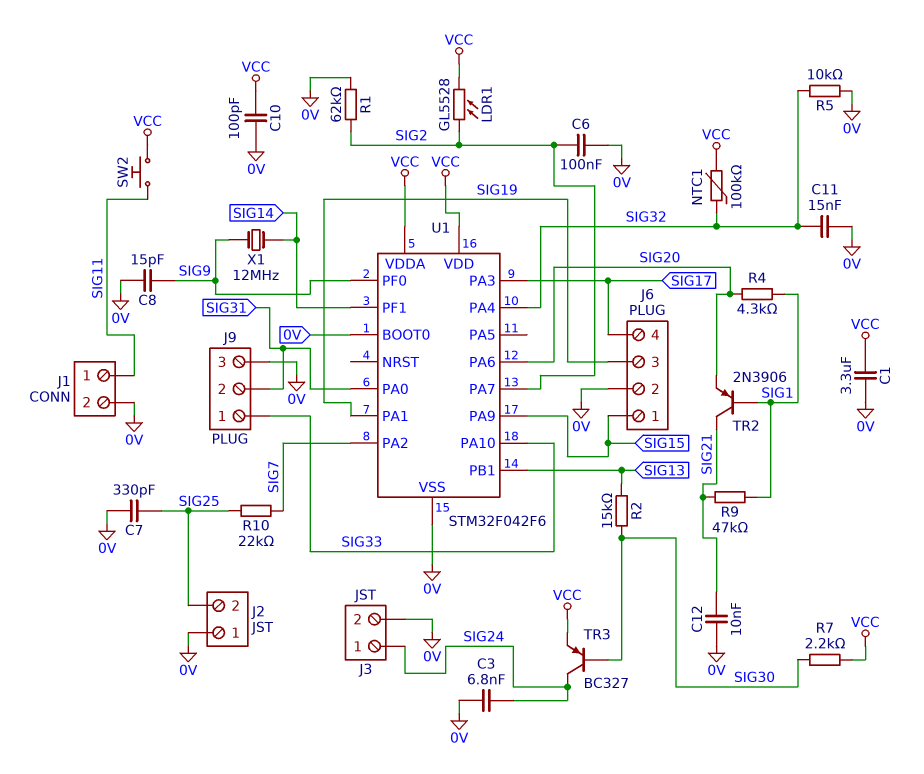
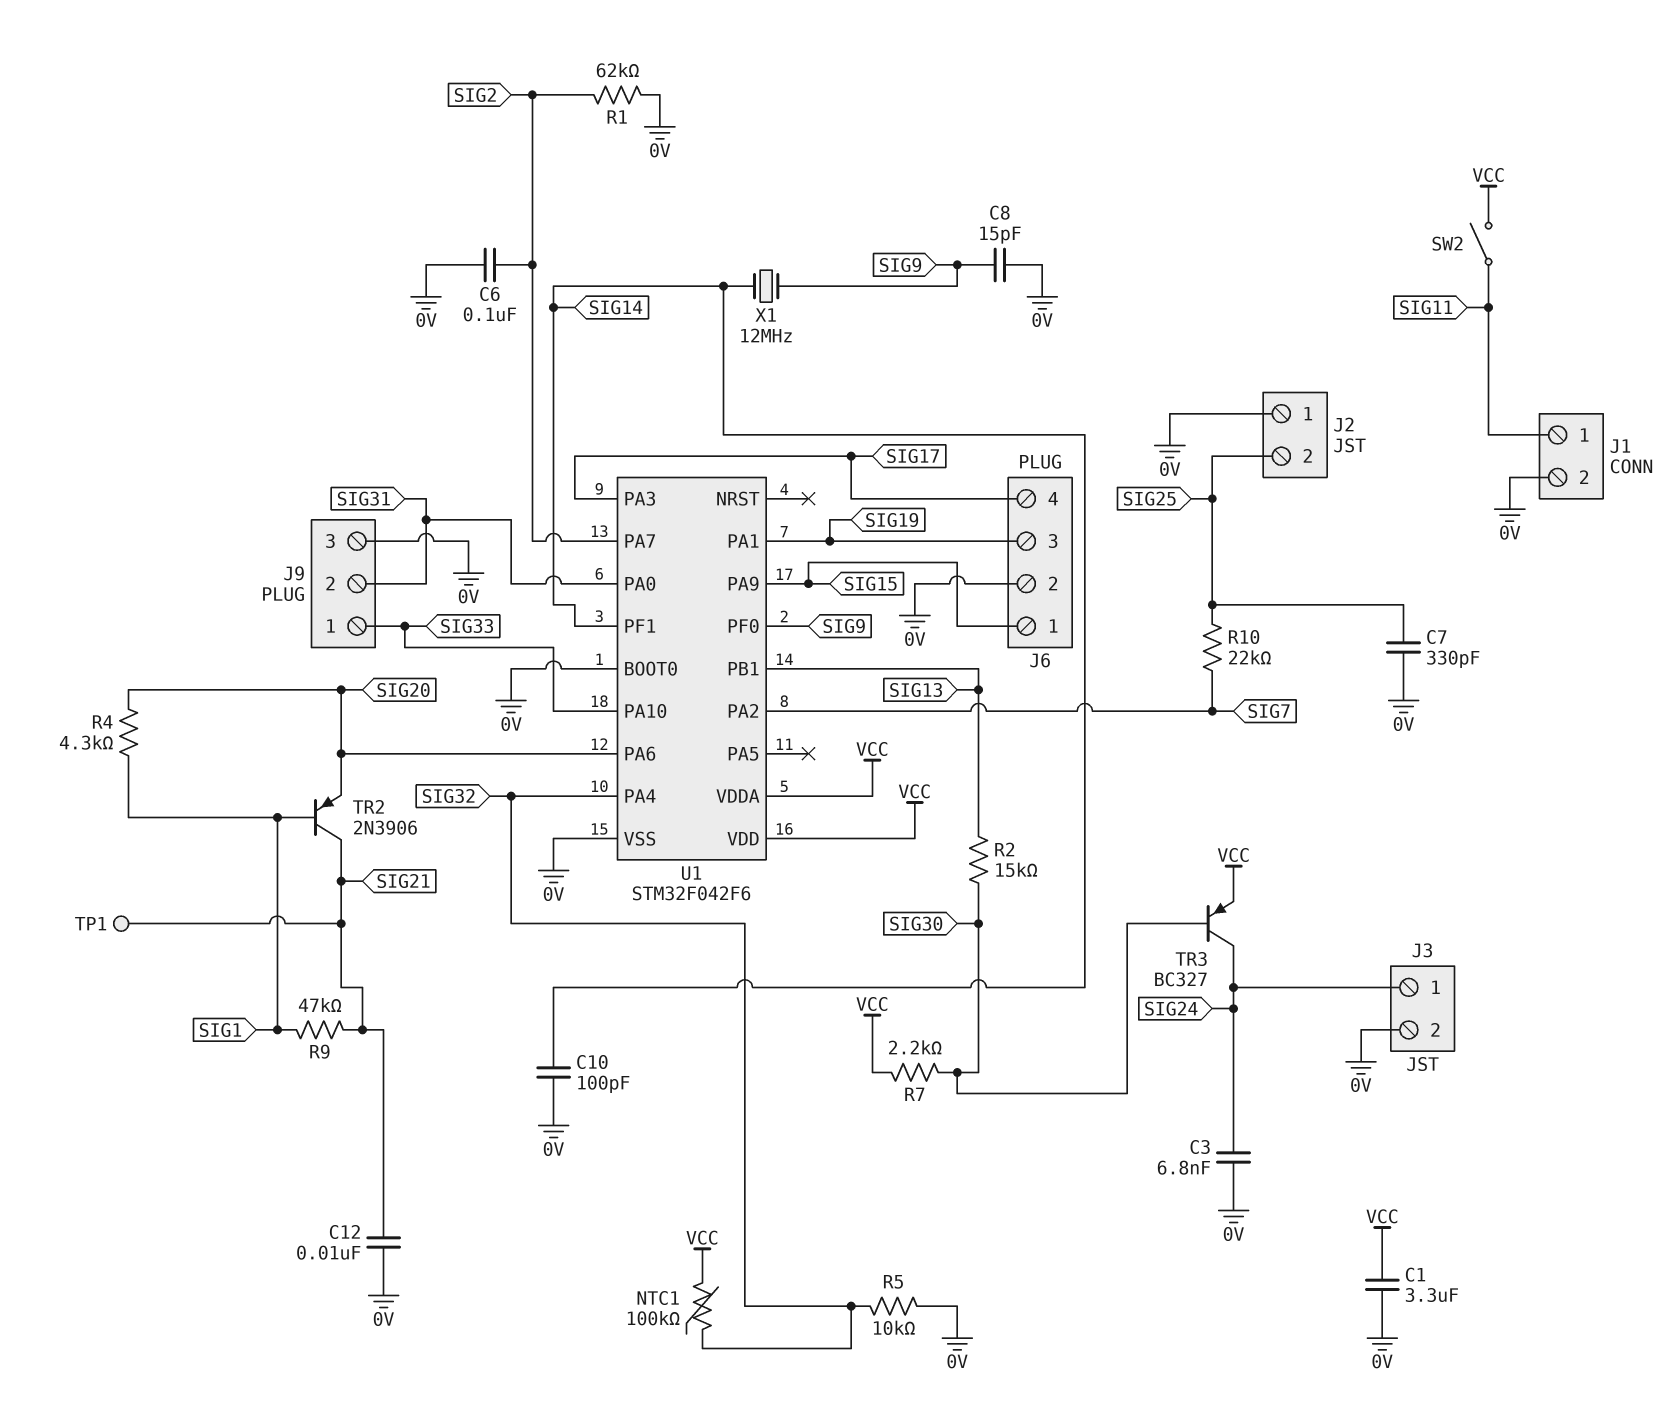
C10: 100pF (0V, VCC) -> 100pF (0V, SIG14)
C11: 15nF (0V, SIG32) -> none
LDR1: GL5528 (SIG2, VCC) -> none
SW2: button (SIG11, VCC) -> switch (SIG11, VCC)
TP1: none -> test point (SIG21)

